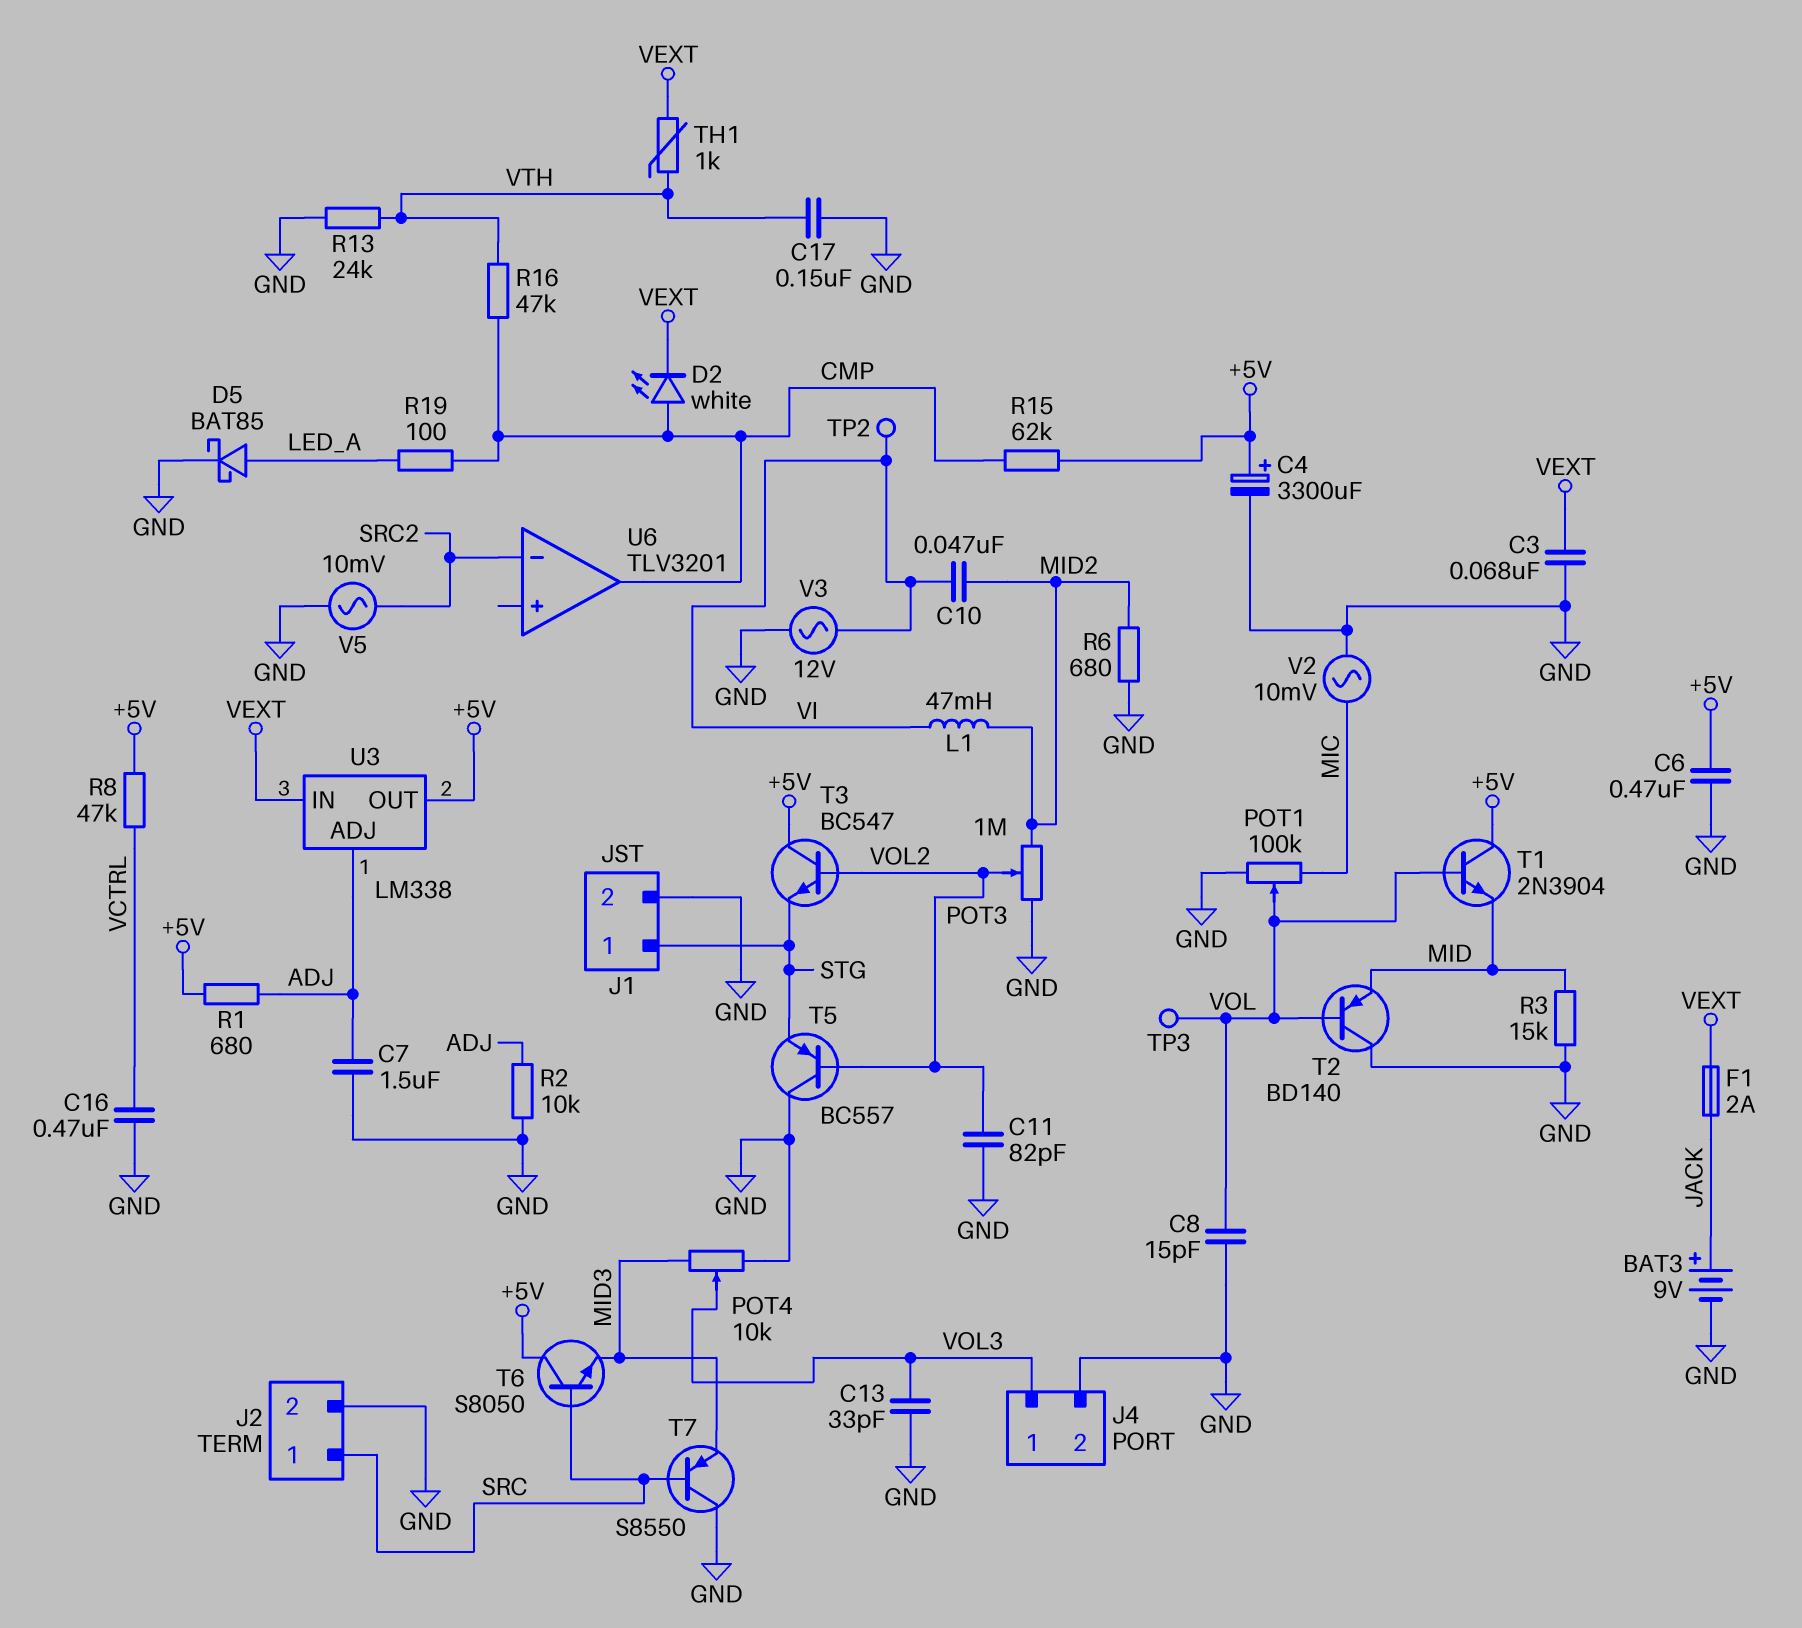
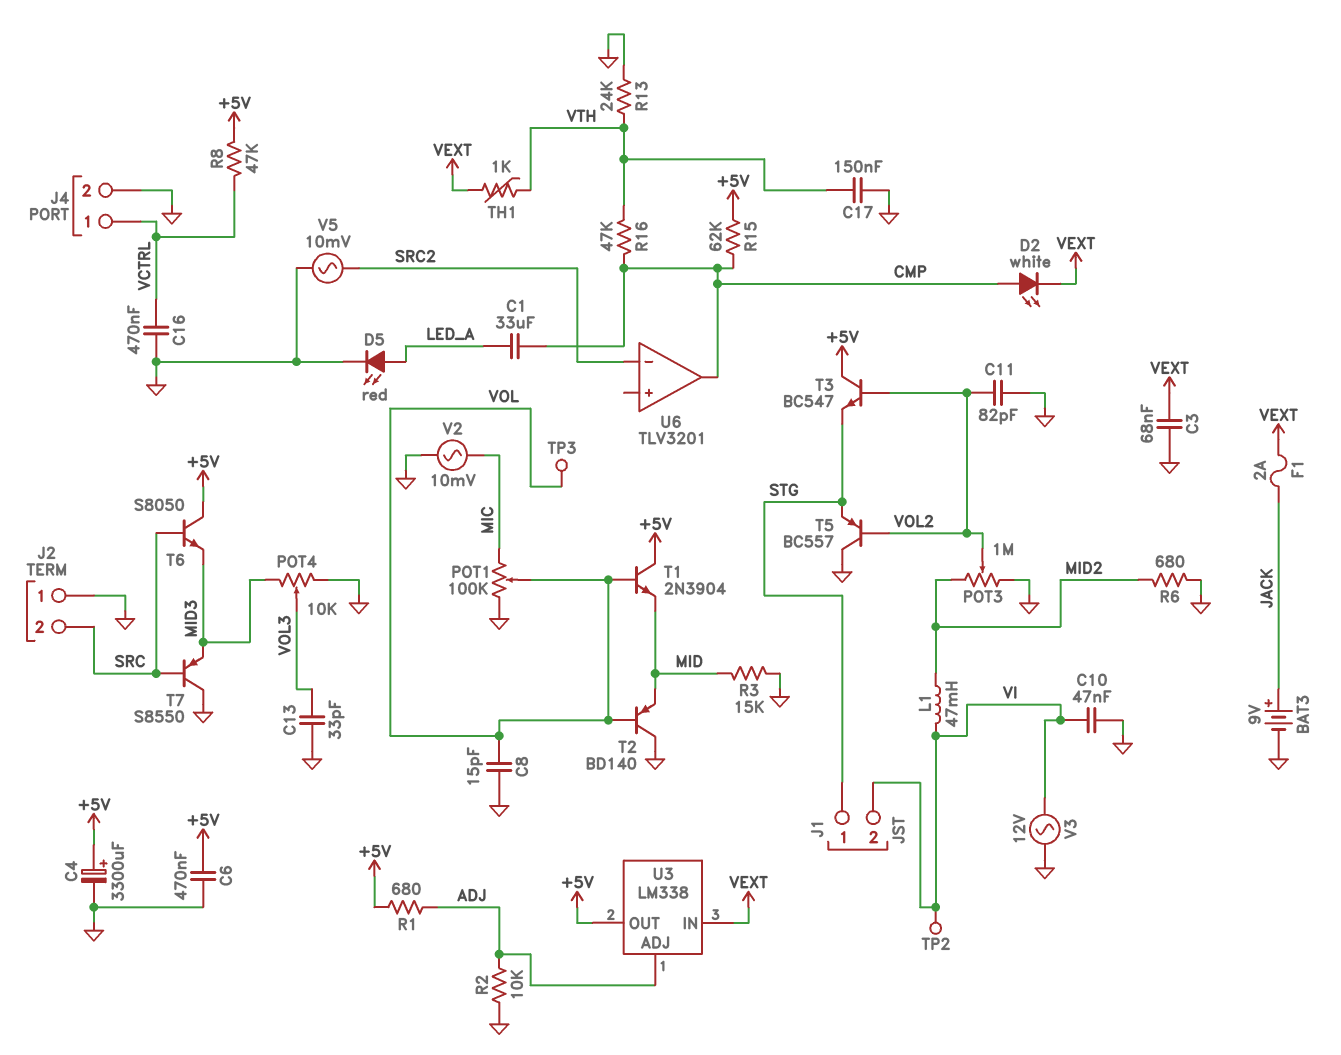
C1: none -> 33uF (CMP, LED_A)
C7: 1.5uF (ADJ, GND) -> none
C10: 47nF (MID2, VI) -> 47nF (GND, VI)
D5: schottky BAT85 (A LED_A, K GND) -> LED red (A LED_A, K GND)
J1 pin 2: GND -> VI
J2 pin 1: SRC -> GND
J2 pin 2: GND -> SRC
J4 pin 1: VOL3 -> VCTRL
R19: 100 (CMP, LED_A) -> none

